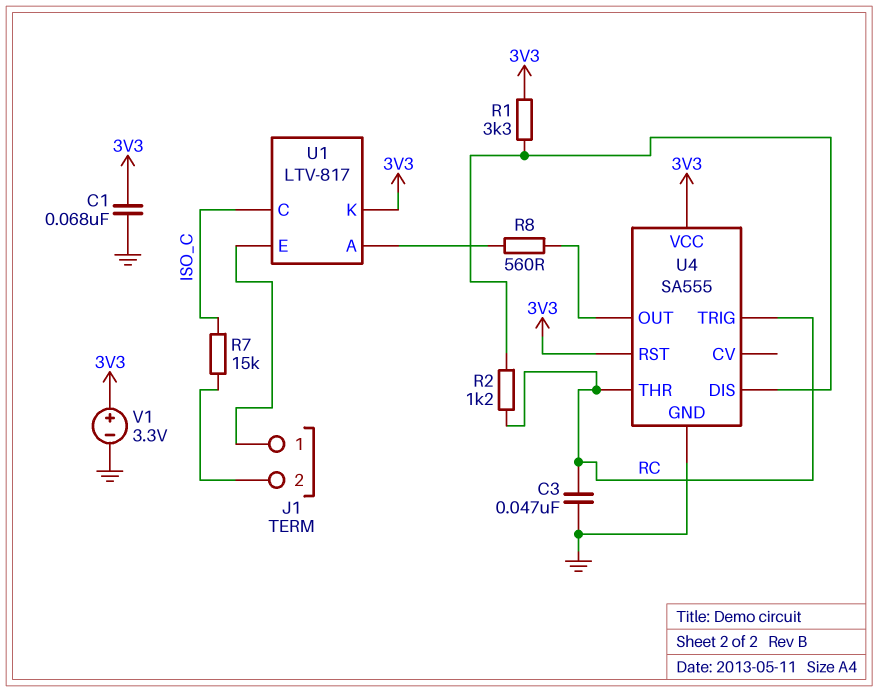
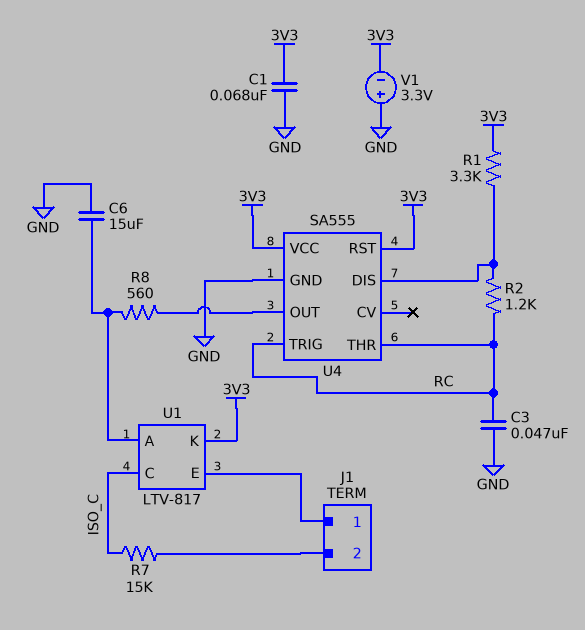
C6: none -> 15uF (GND, U1/A)
V1: 3.3V (plus 3V3, minus GND) -> 3.3V (plus GND, minus 3V3)

